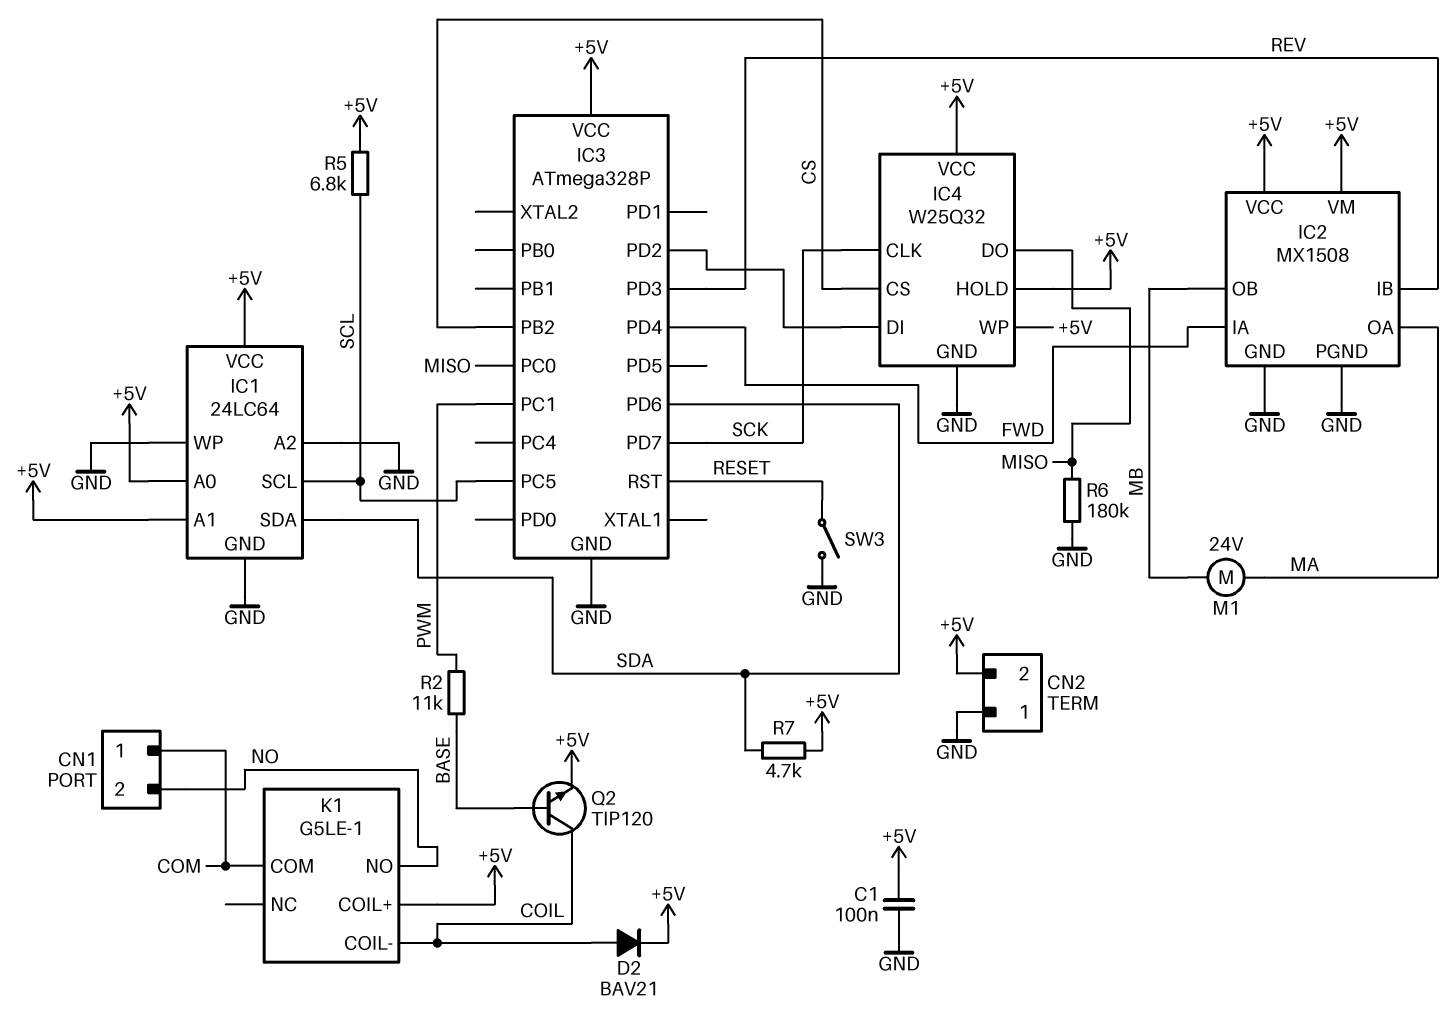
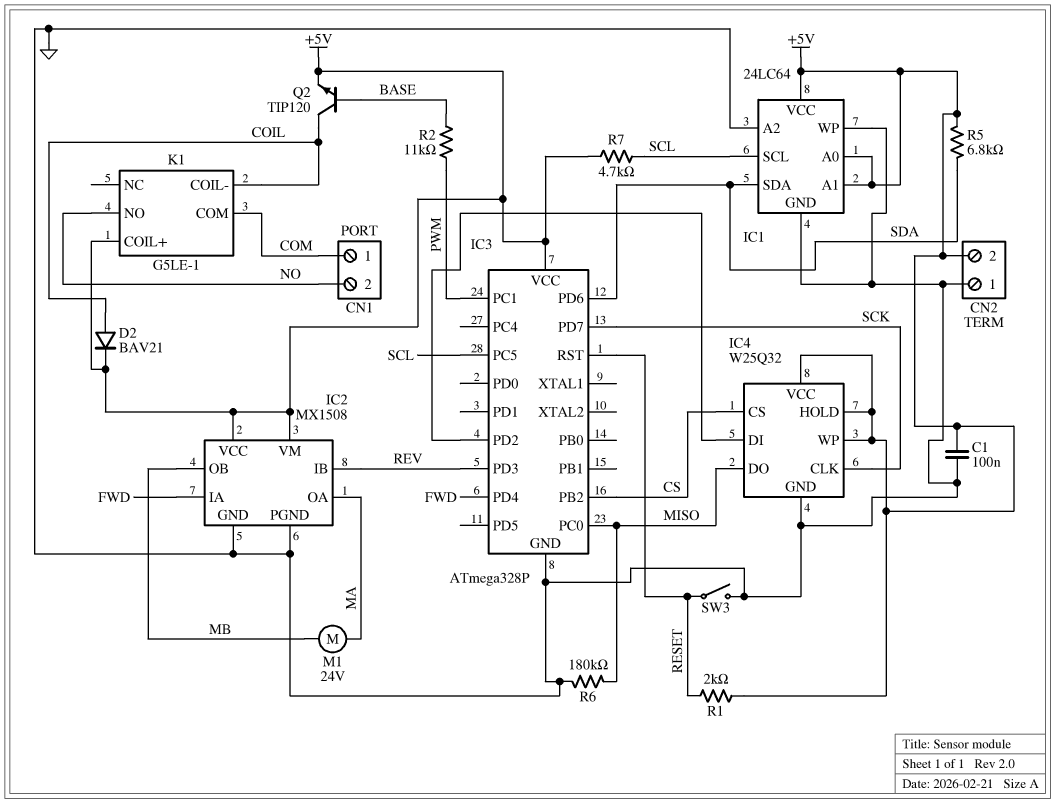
R1: none -> 2k (+5V, RESET)
R5: 6.8k (+5V, SCL) -> 6.8k (+5V, SDA)
R7: 4.7k (+5V, SDA) -> 4.7k (+5V, SCL)

